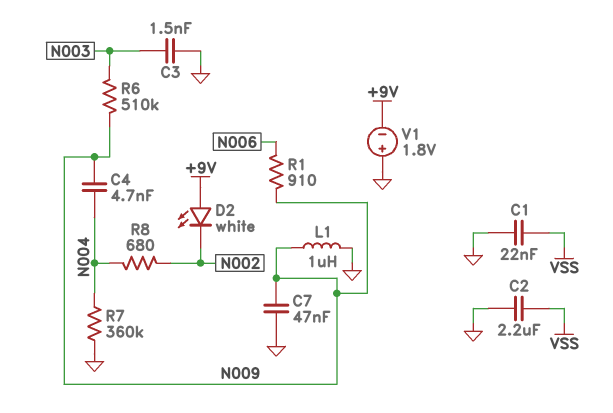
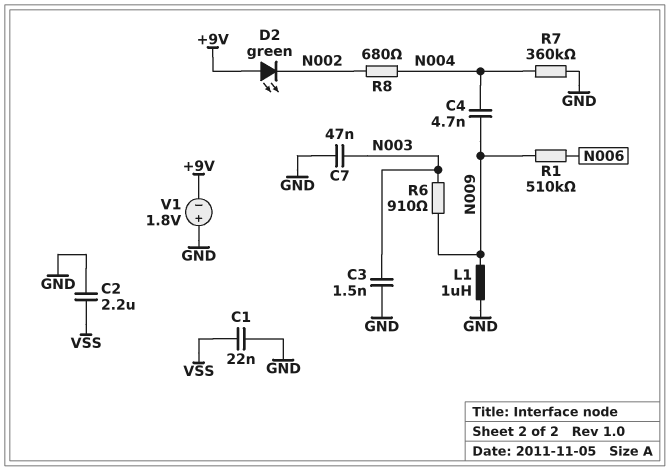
C7: 47nF (GND, N009) -> 47nF (GND, N003)
D2: LED white (A +9V, K N002) -> LED green (A +9V, K N002)
R1: 910 (N006, N009) -> 510k (N006, N009)
R6: 510k (N003, N009) -> 910 (N003, N009)

